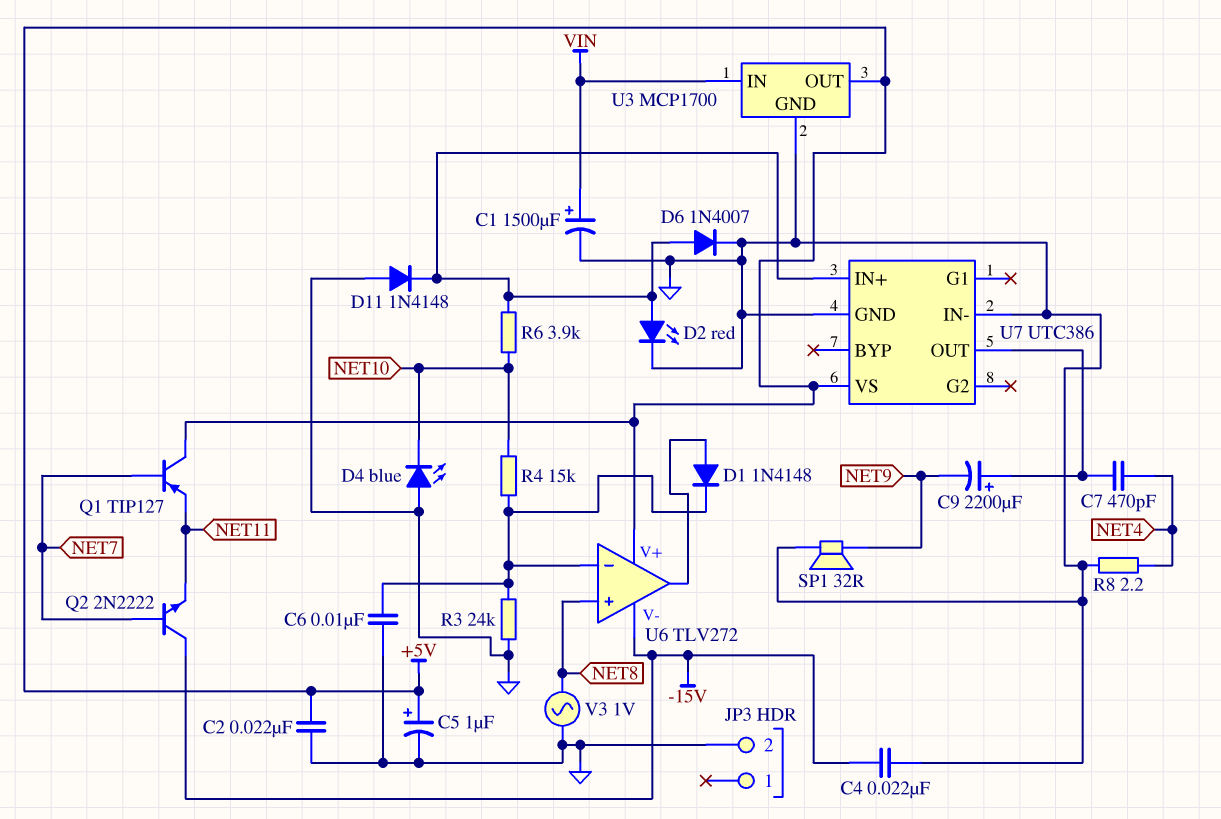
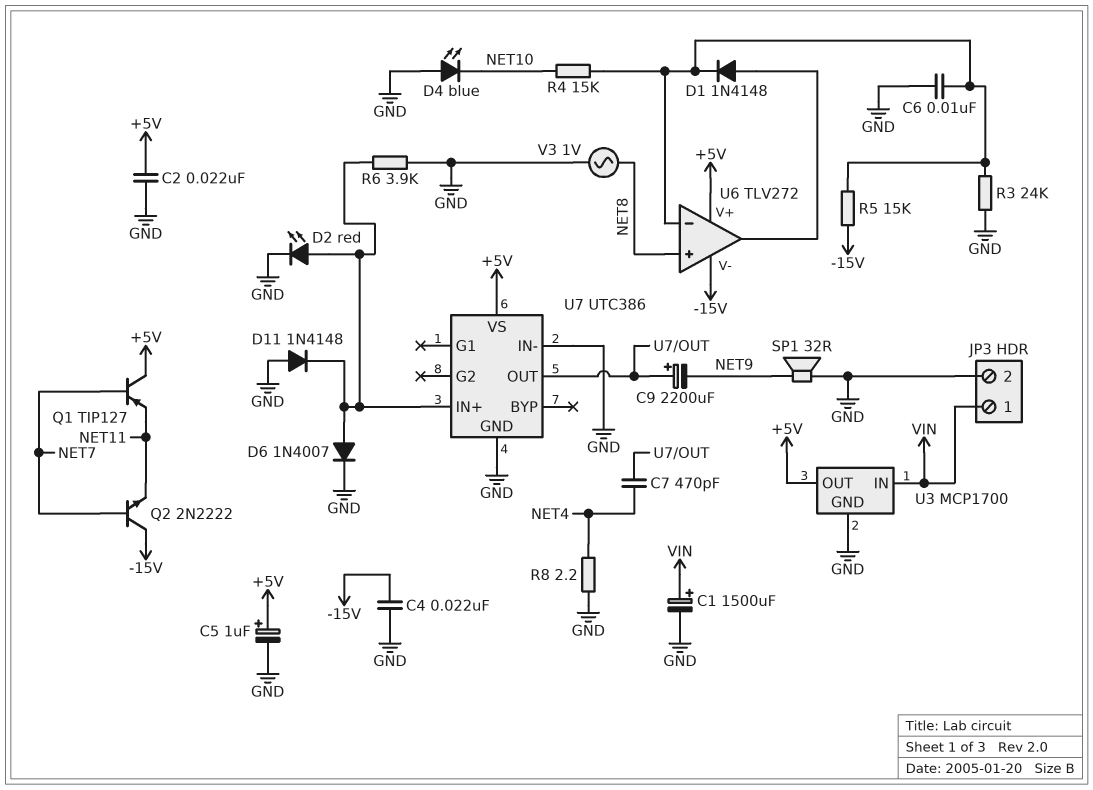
JP3 pin 1: none -> VIN
R5: none -> 15k (-15V, U6/in-)
R6: 3.9k (NET10, U7/IN+) -> 3.9k (GND, U7/IN+)

